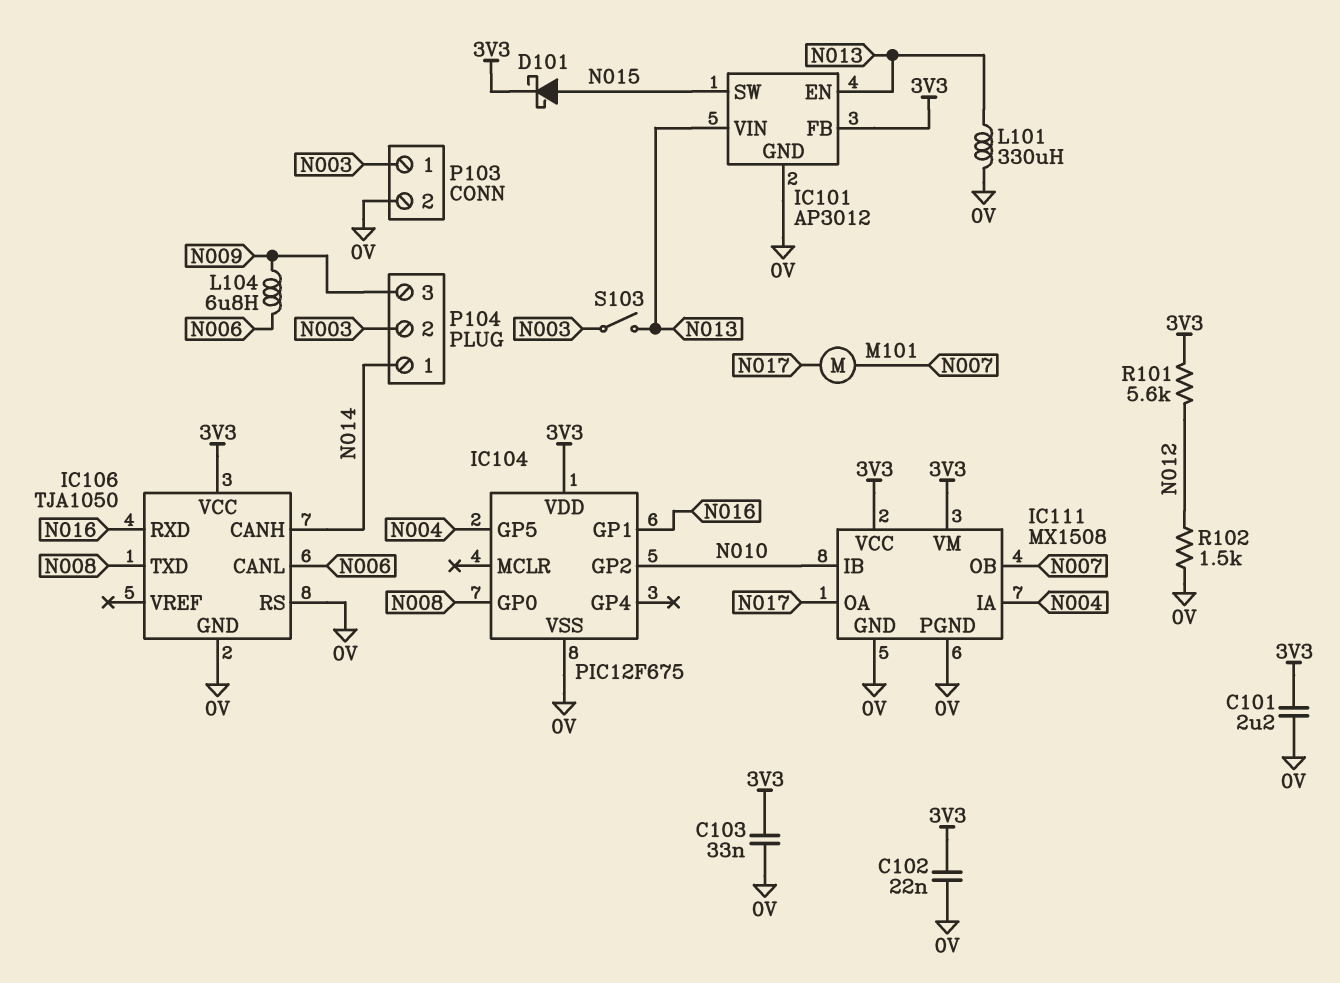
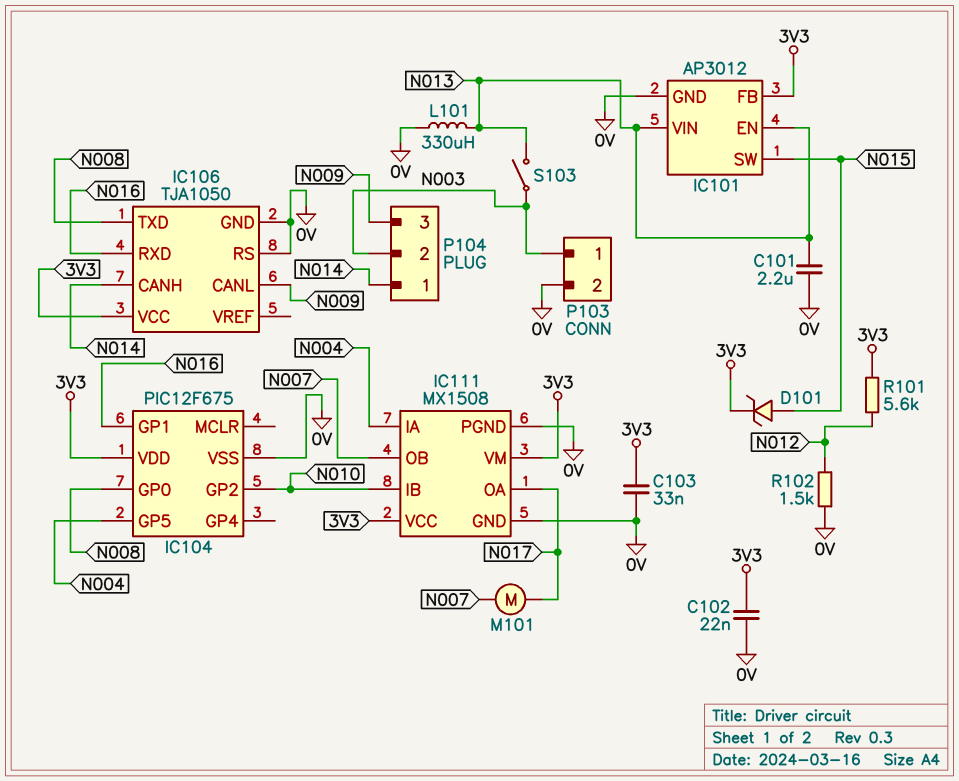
C101: 2.2uF (0V, 3V3) -> 2.2uF (0V, N013)
D101: schottky (A N015, K 3V3) -> zener (A N015, K 3V3)
IC106 pin CANL: N006 -> N009
L104: 6.8uH (N006, N009) -> none

